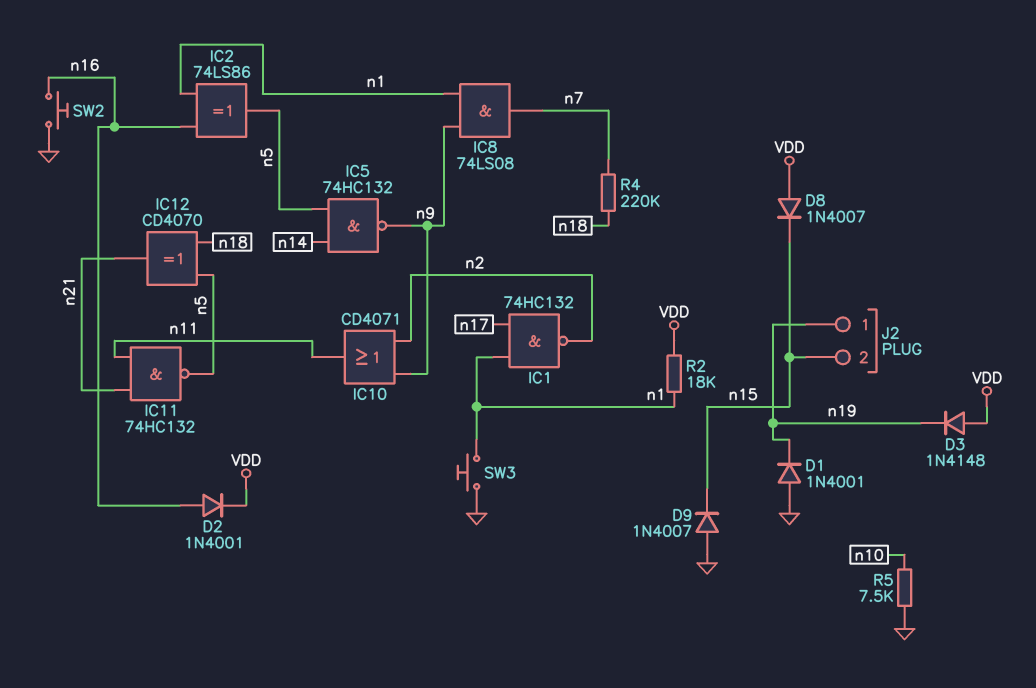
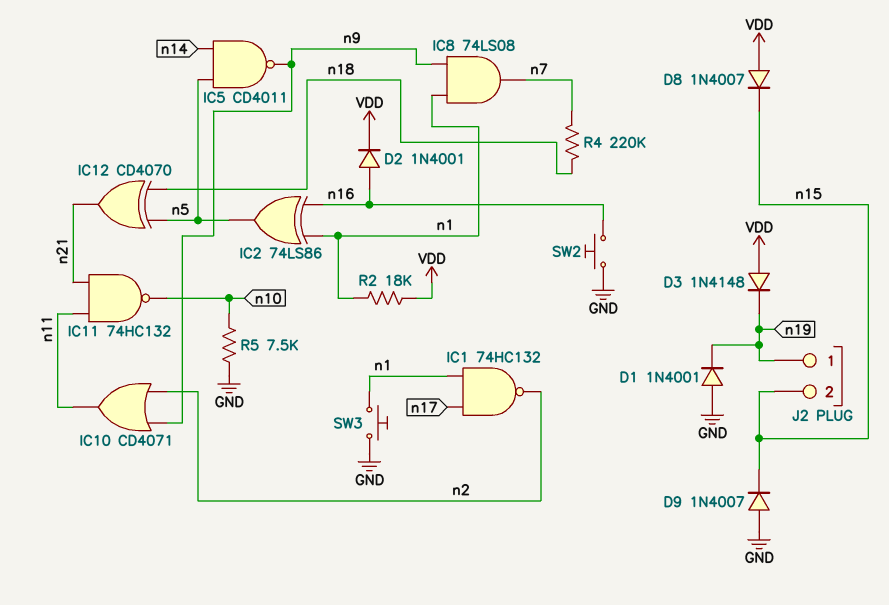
IC5: NAND 74HC132 (in n5, in n14, out n9) -> NAND CD4011 (in n5, in n14, out n9)
IC11: NAND 74HC132 (in n11, in n21, out n5) -> NAND 74HC132 (in n11, in n21, out n10)

